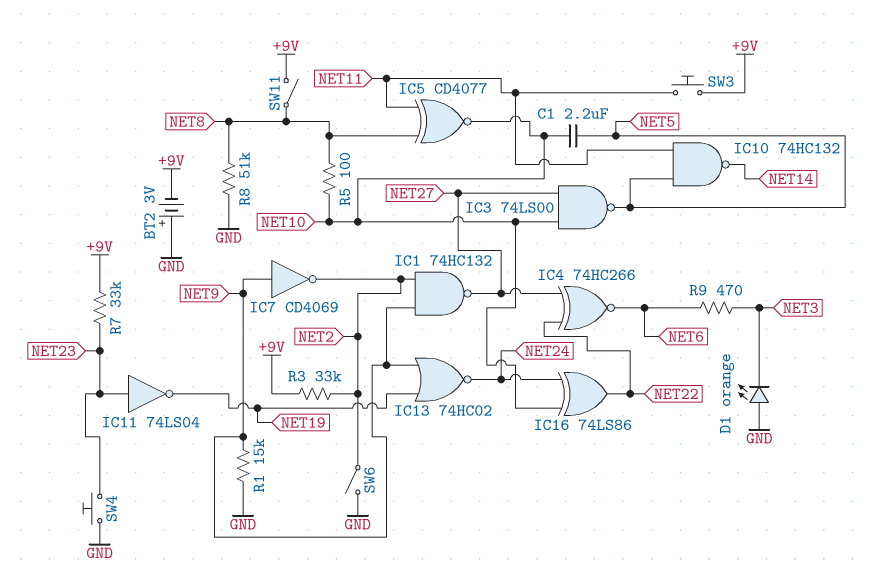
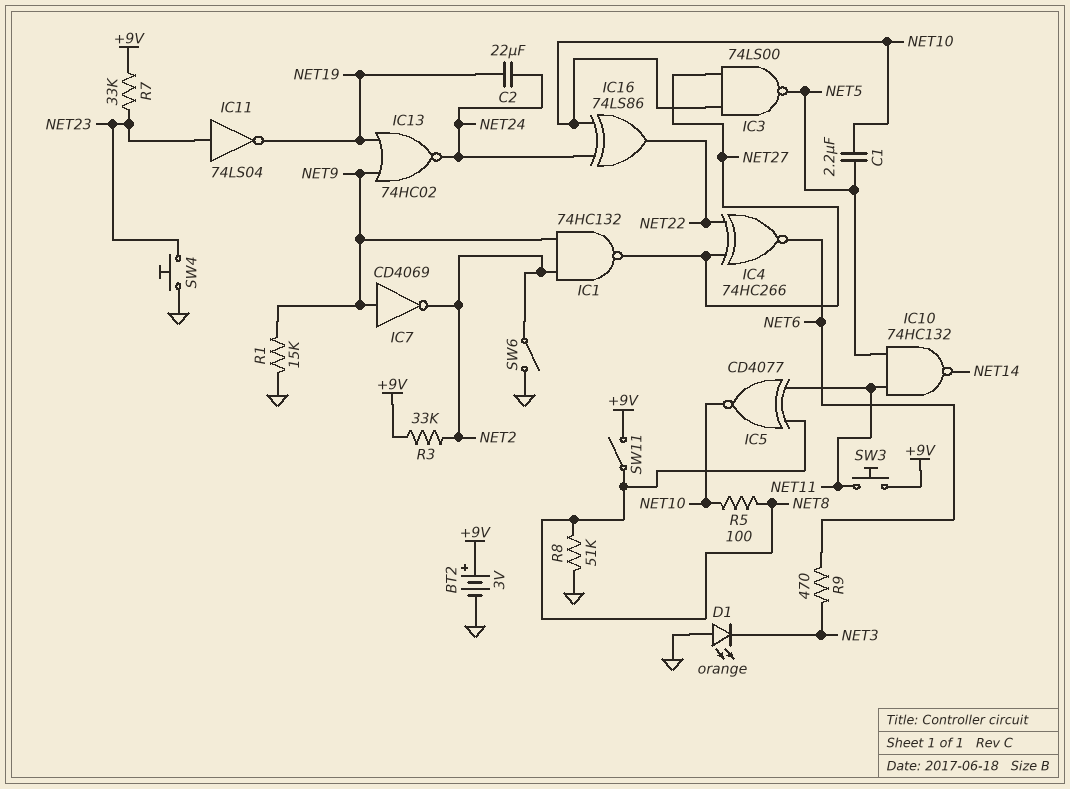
BT2: 3V (plus GND, minus +9V) -> 3V (plus +9V, minus GND)
C2: none -> 22uF (NET19, NET24)

